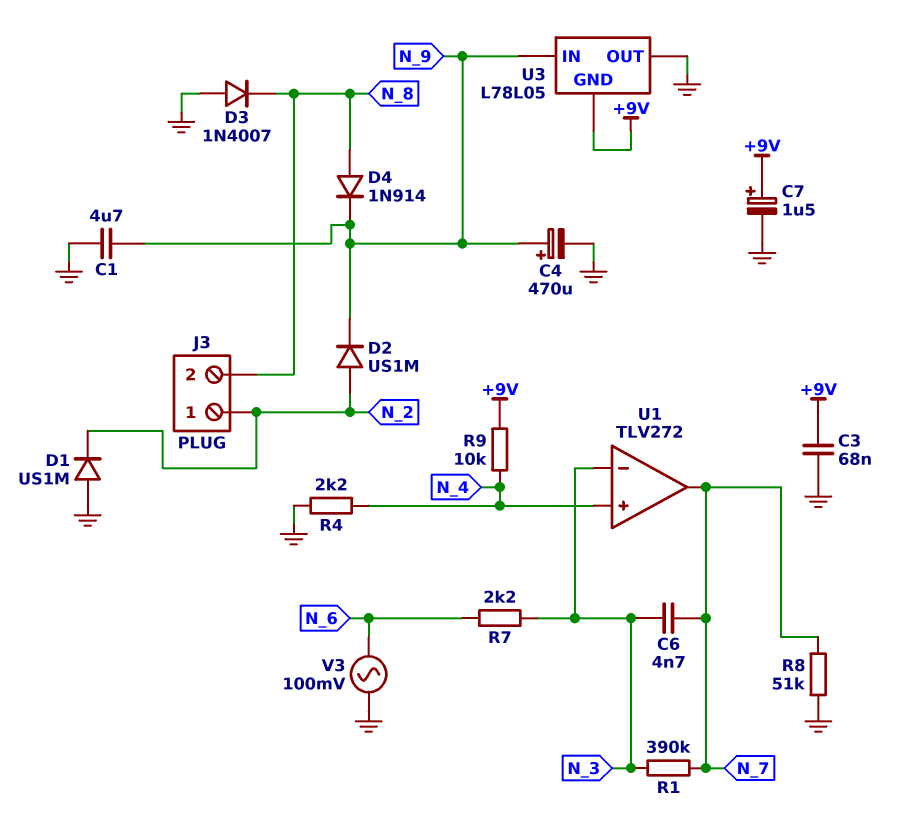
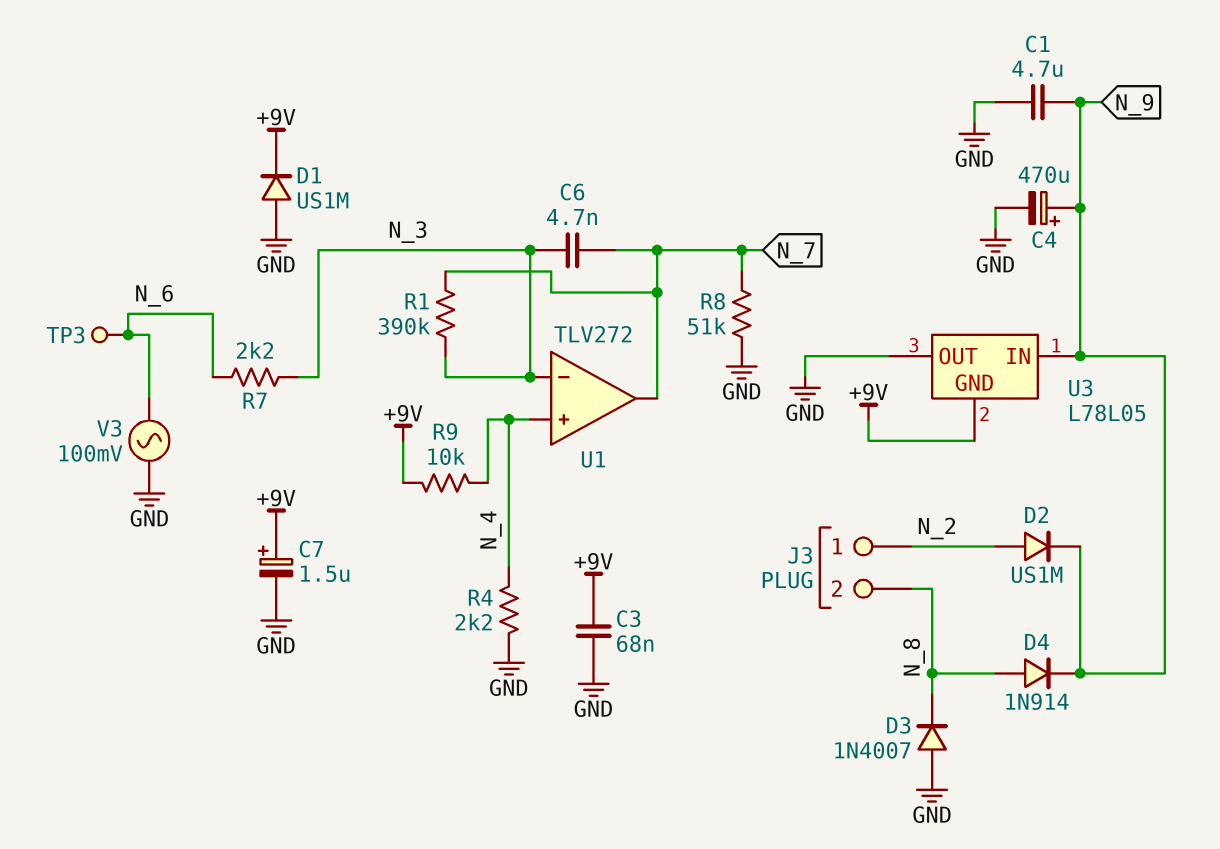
D1: diode US1M (A GND, K N_2) -> diode US1M (A GND, K +9V)
TP3: none -> test point (N_6)

